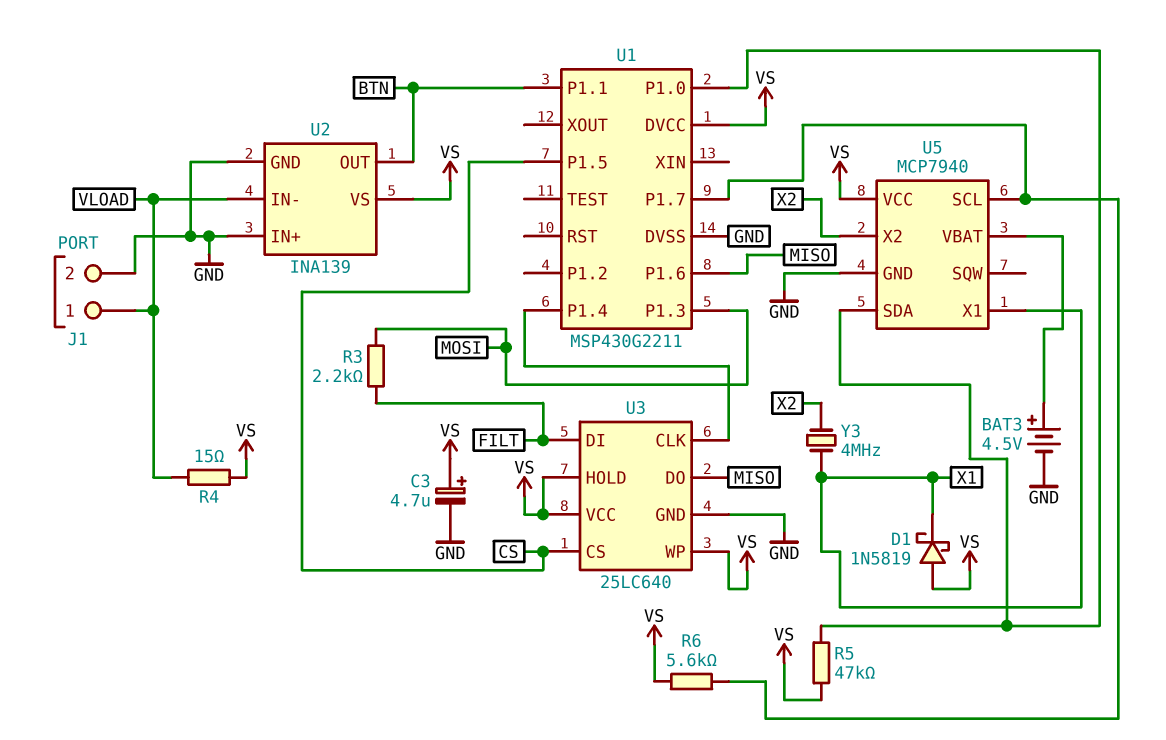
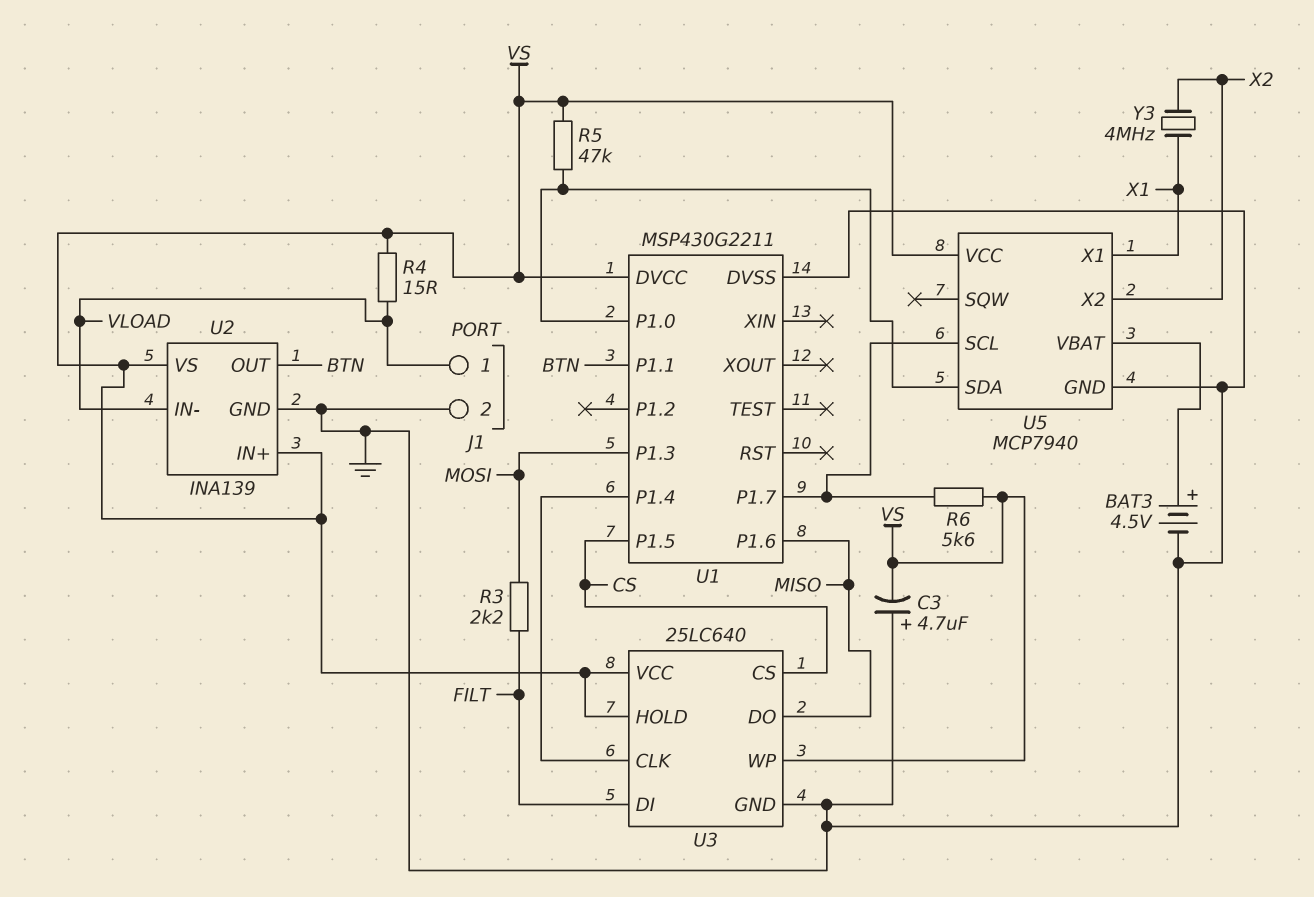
C3: 4.7uF (plus VS, minus GND) -> 4.7uF (plus GND, minus VS)
D1: schottky 1N5819 (A VS, K X1) -> none
U2 pin IN+: GND -> VS

